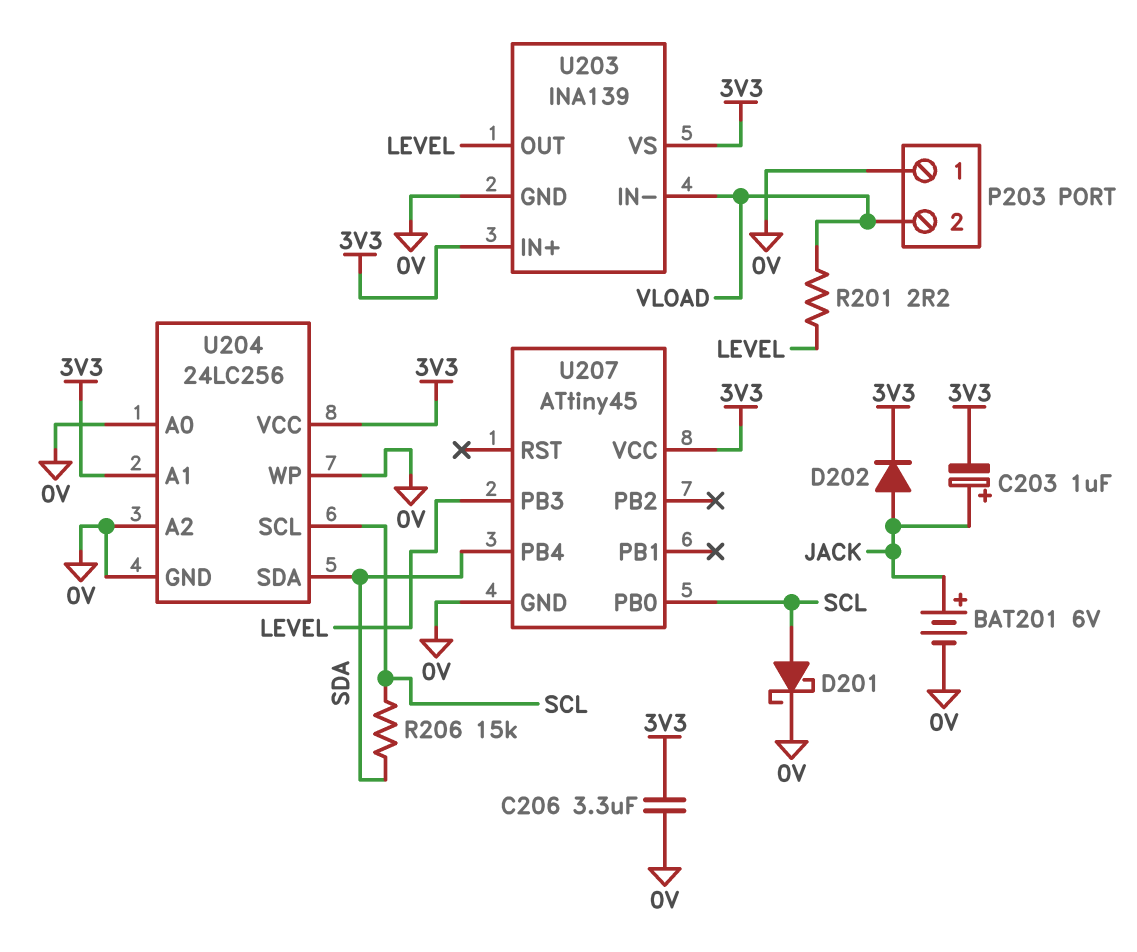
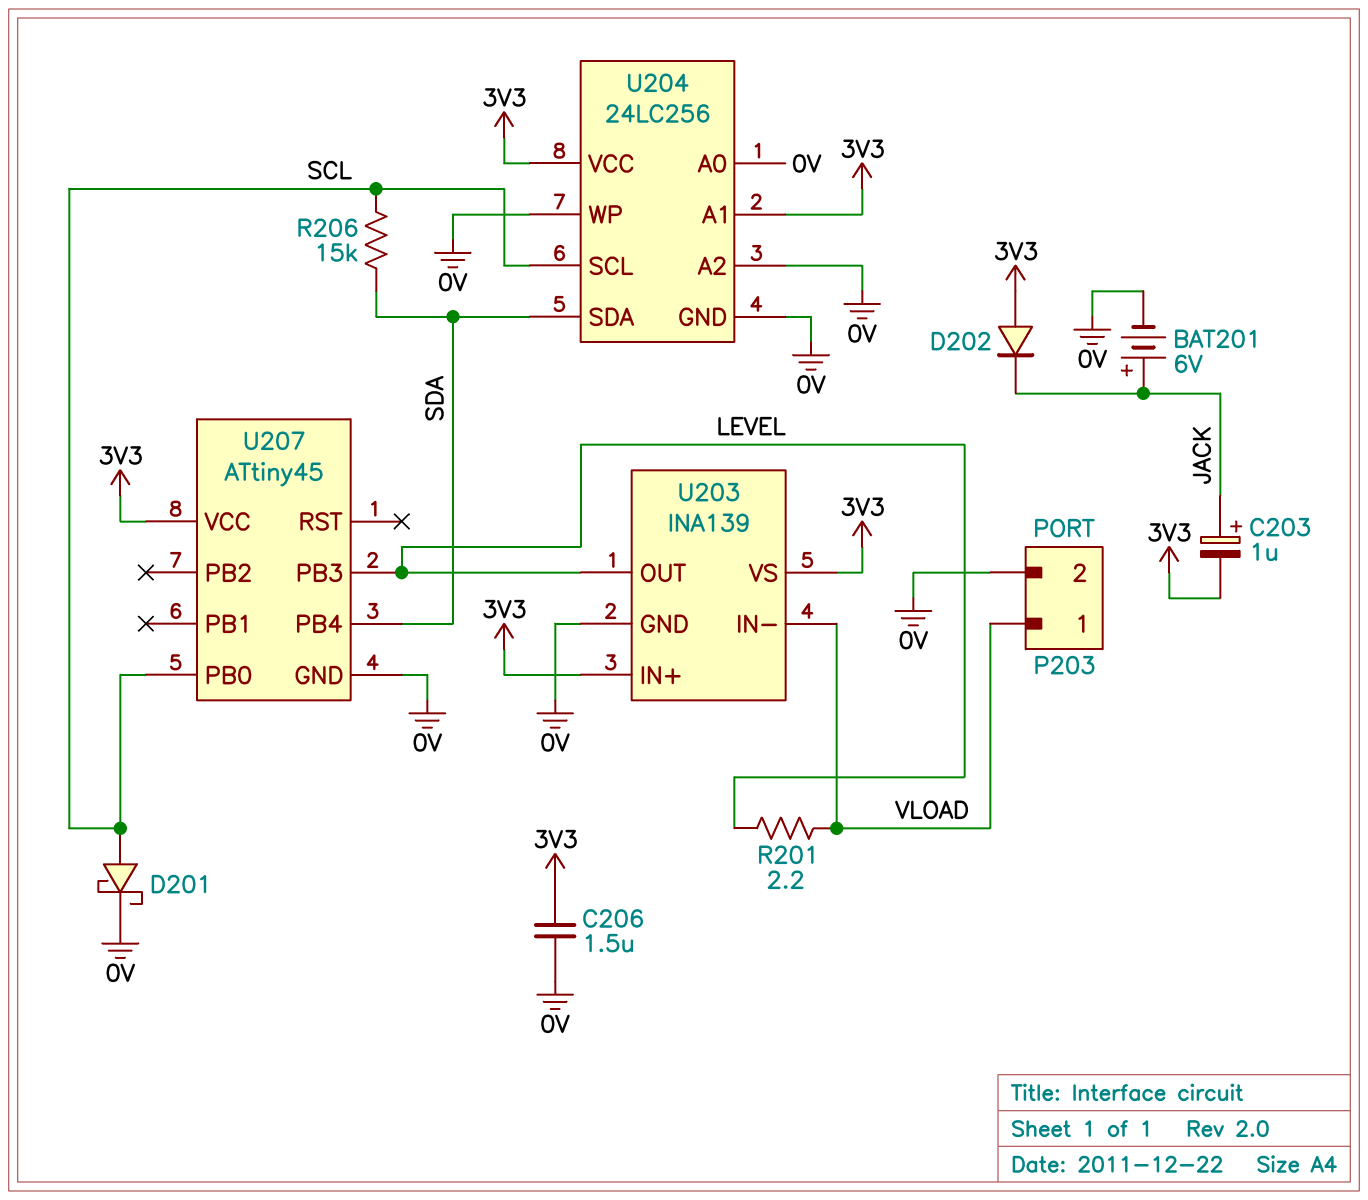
C206: 3.3uF (0V, 3V3) -> 1.5uF (0V, 3V3)
D202: diode (A JACK, K 3V3) -> diode (A 3V3, K JACK)
P203 pin 1: 0V -> VLOAD
P203 pin 2: VLOAD -> 0V

